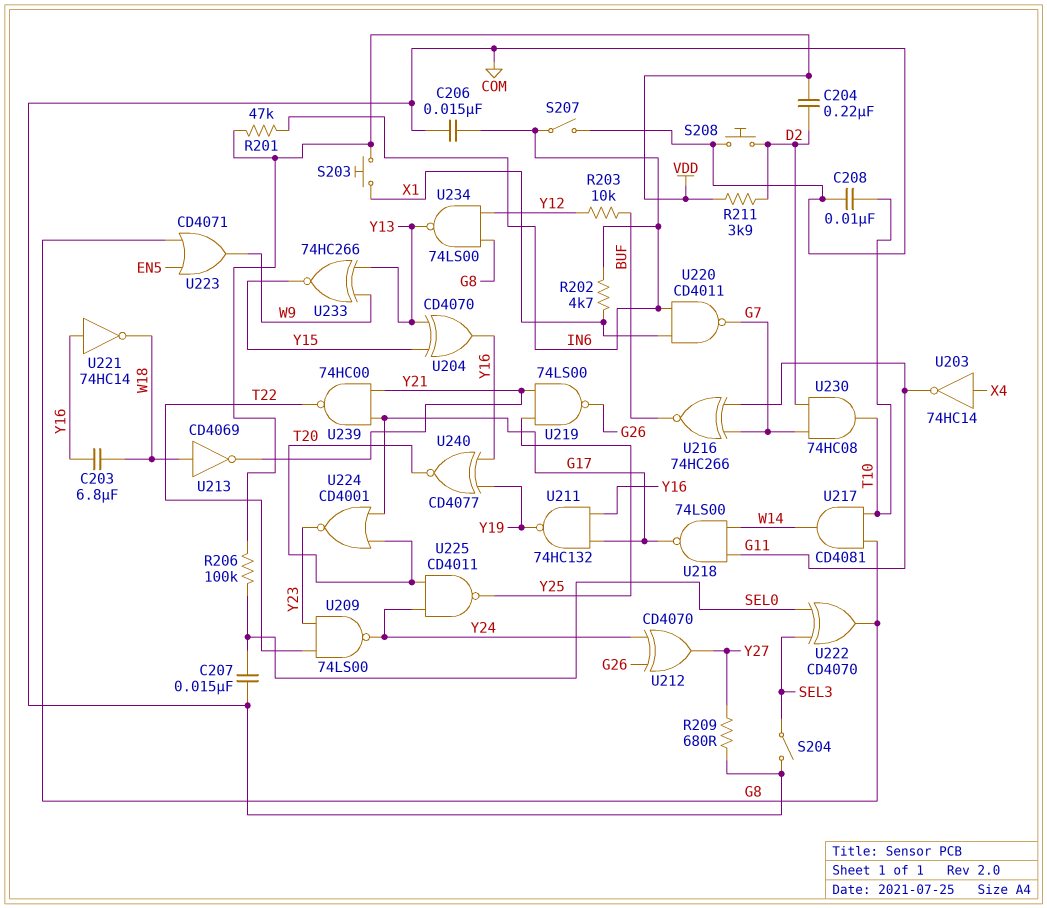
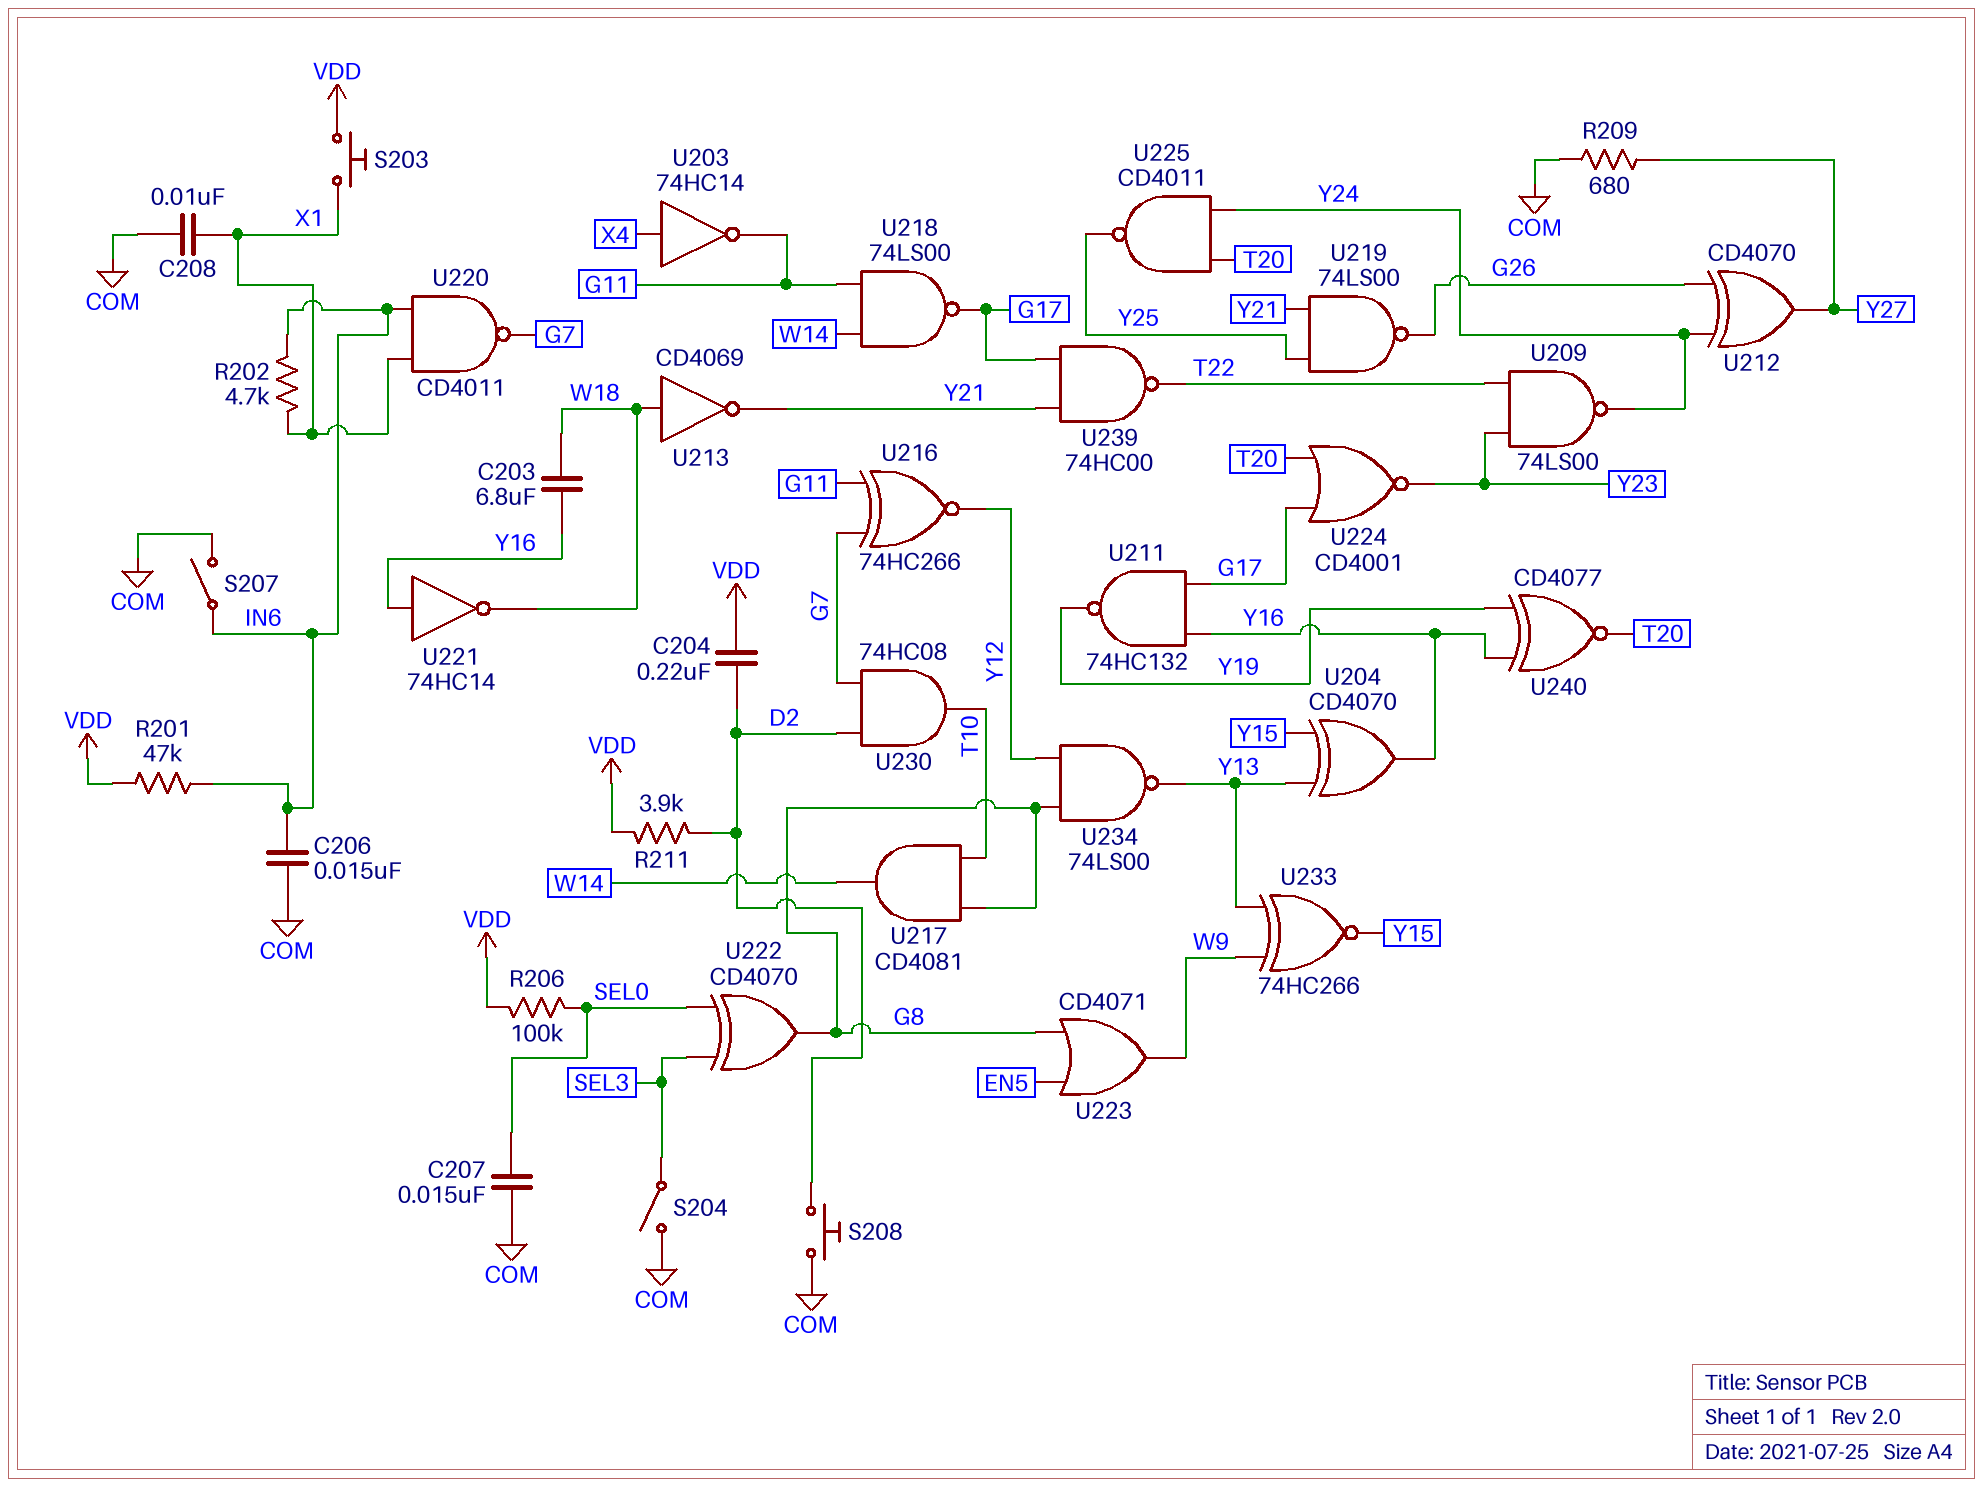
C208: 10nF (COM, T10) -> 10nF (COM, X1)
R203: 10k (BUF, Y12) -> none
U216: XNOR 74HC266 (in G7, in G11, out BUF) -> XNOR 74HC266 (in G7, in G11, out Y12)

